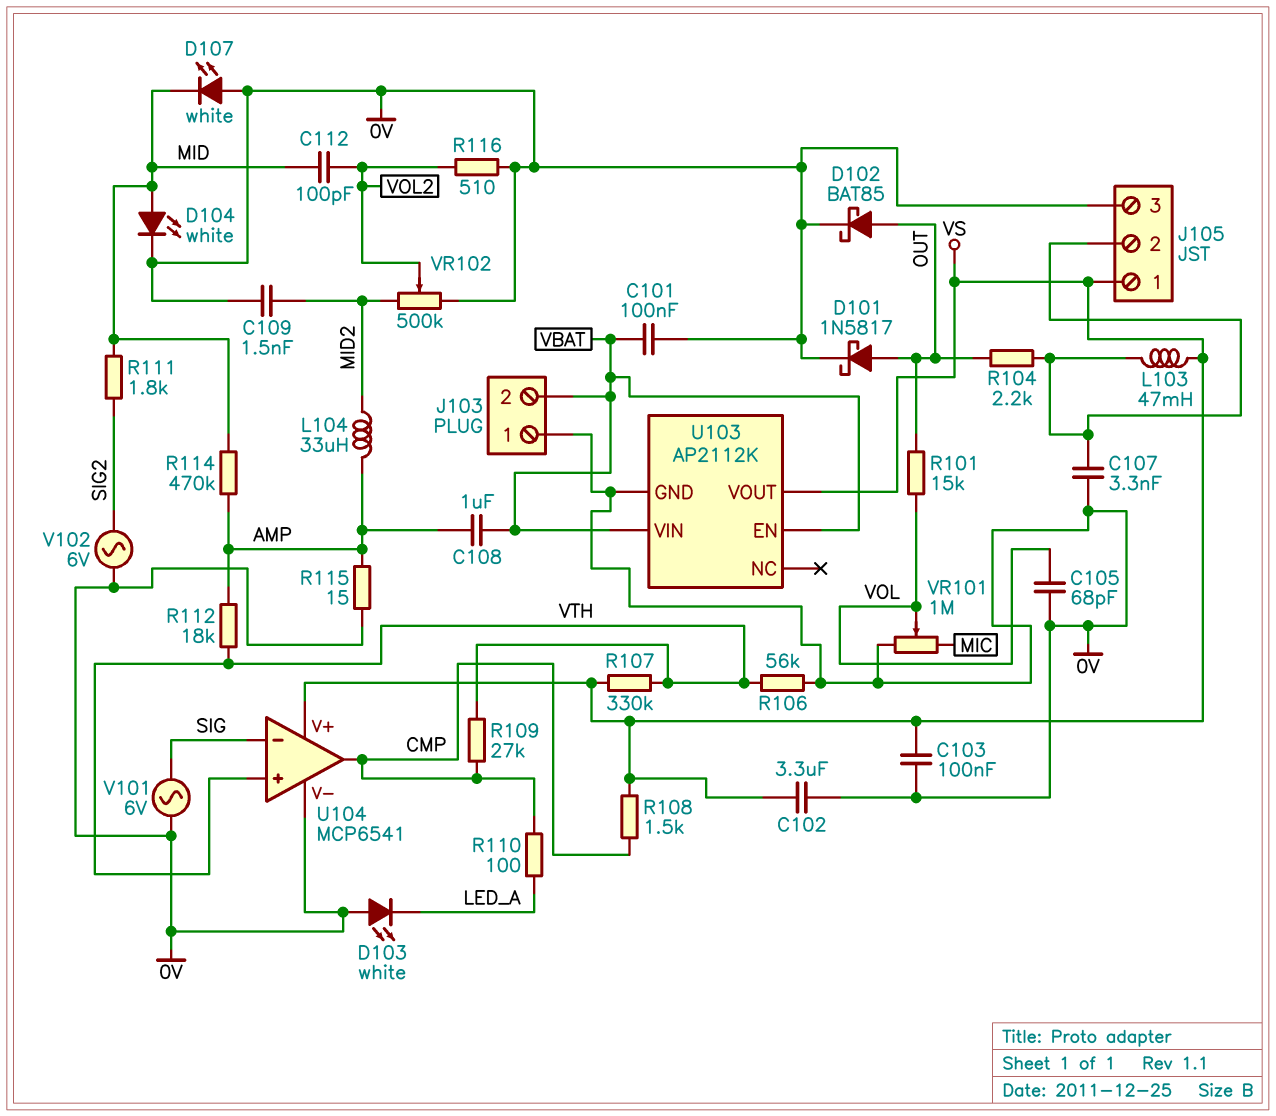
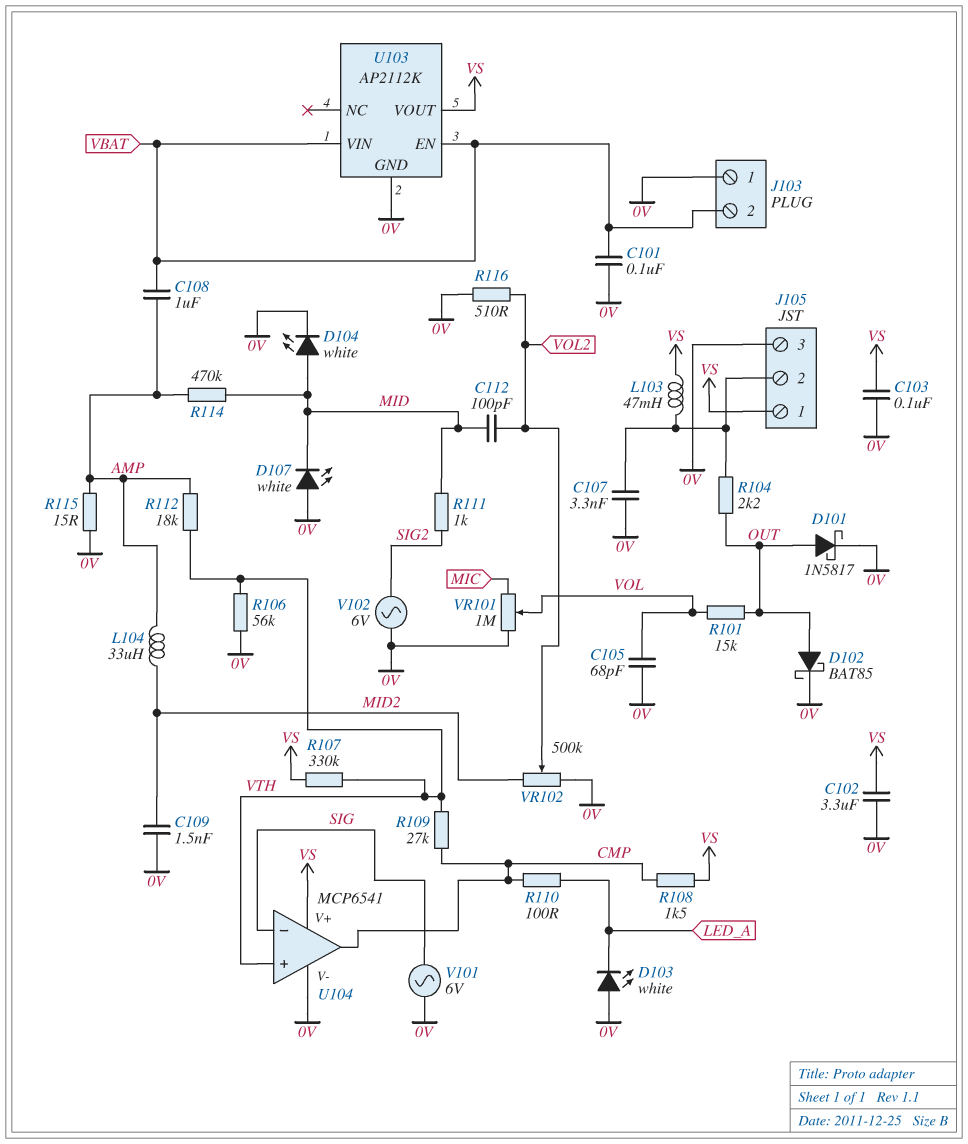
R111: 1.8k (MID, SIG2) -> 1k (MID, SIG2)

